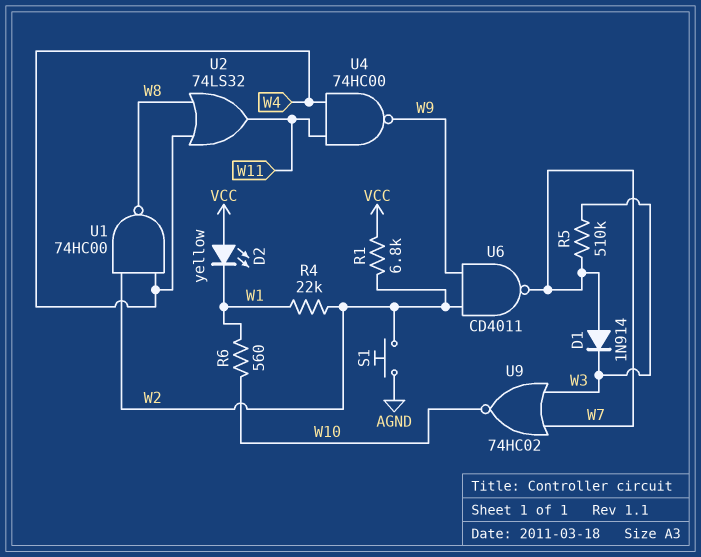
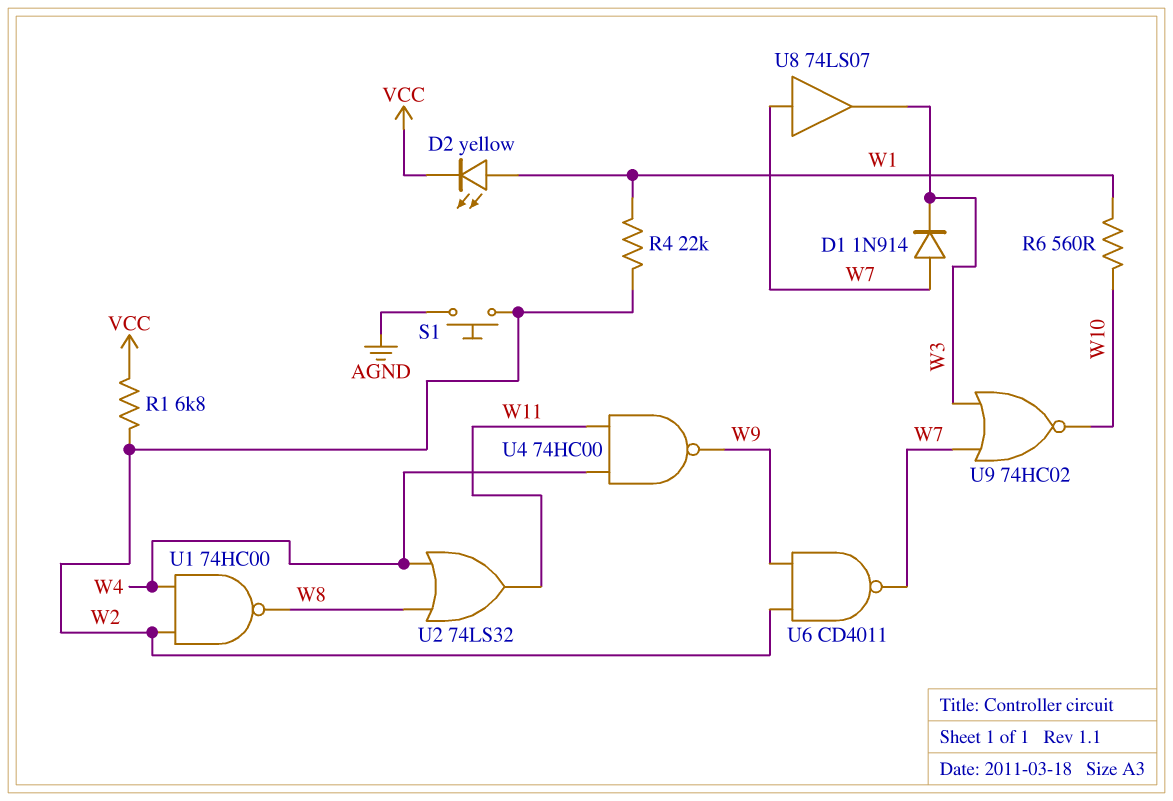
D2: LED yellow (A VCC, K W1) -> LED yellow (A W1, K VCC)
R5: 510k (W3, W7) -> none
U8: none -> buffer 74LS07 (in W7, out W3)

